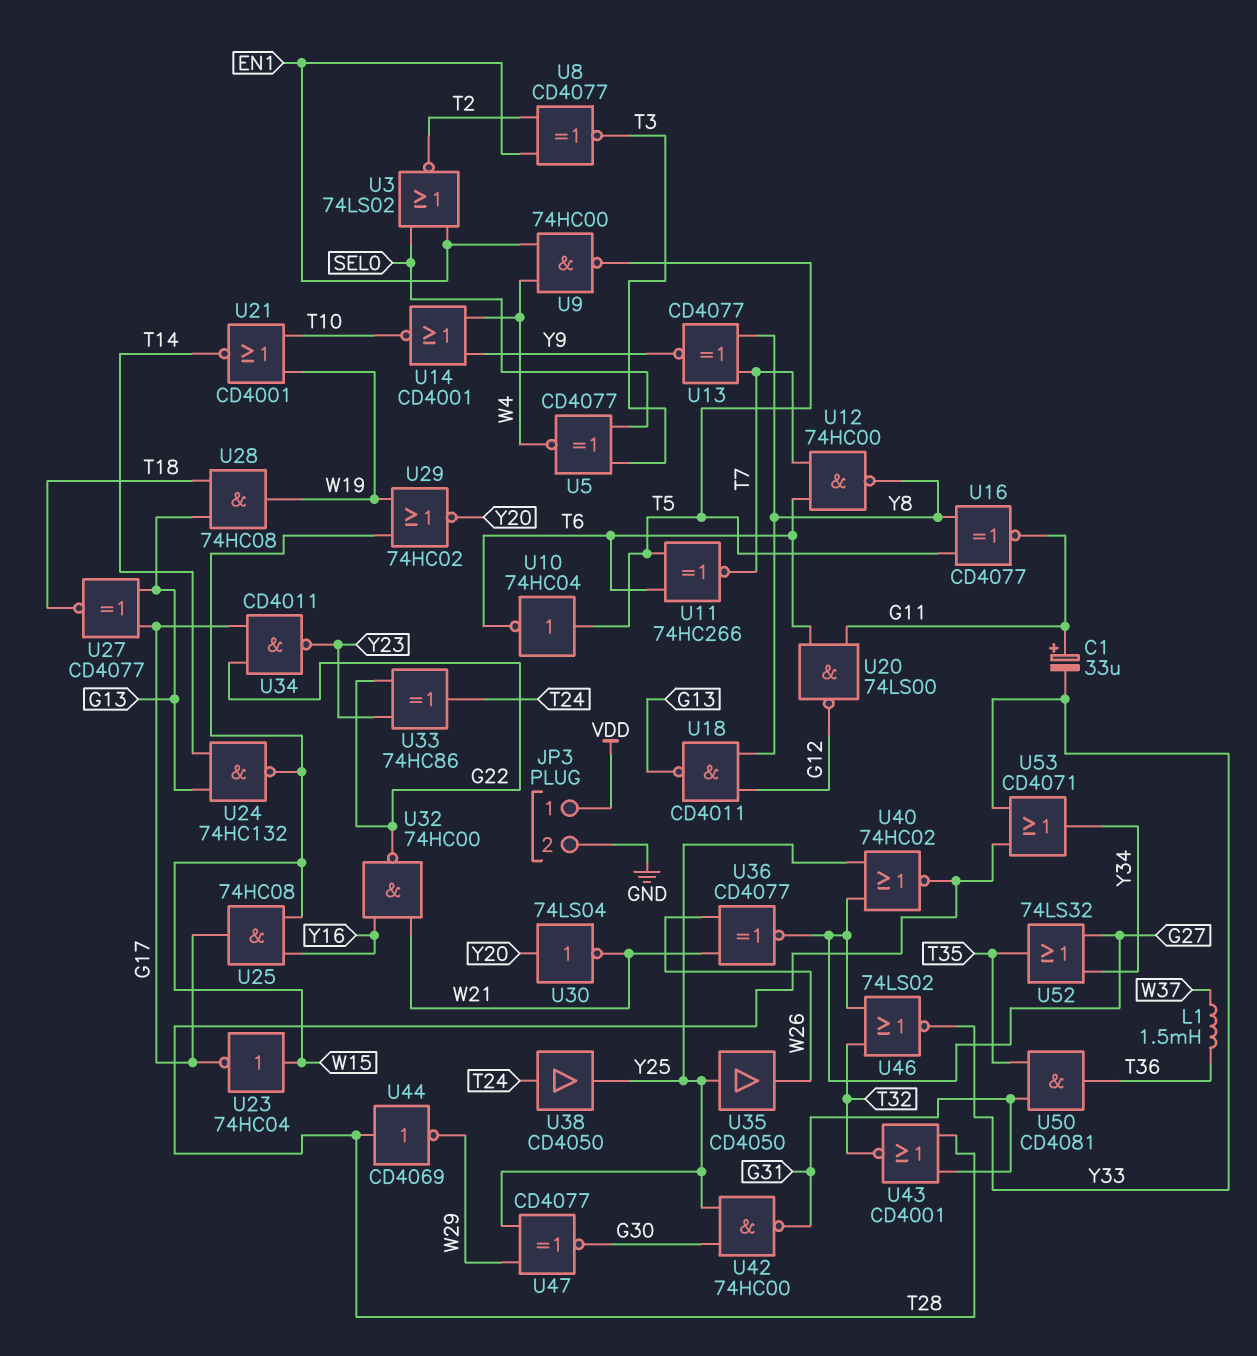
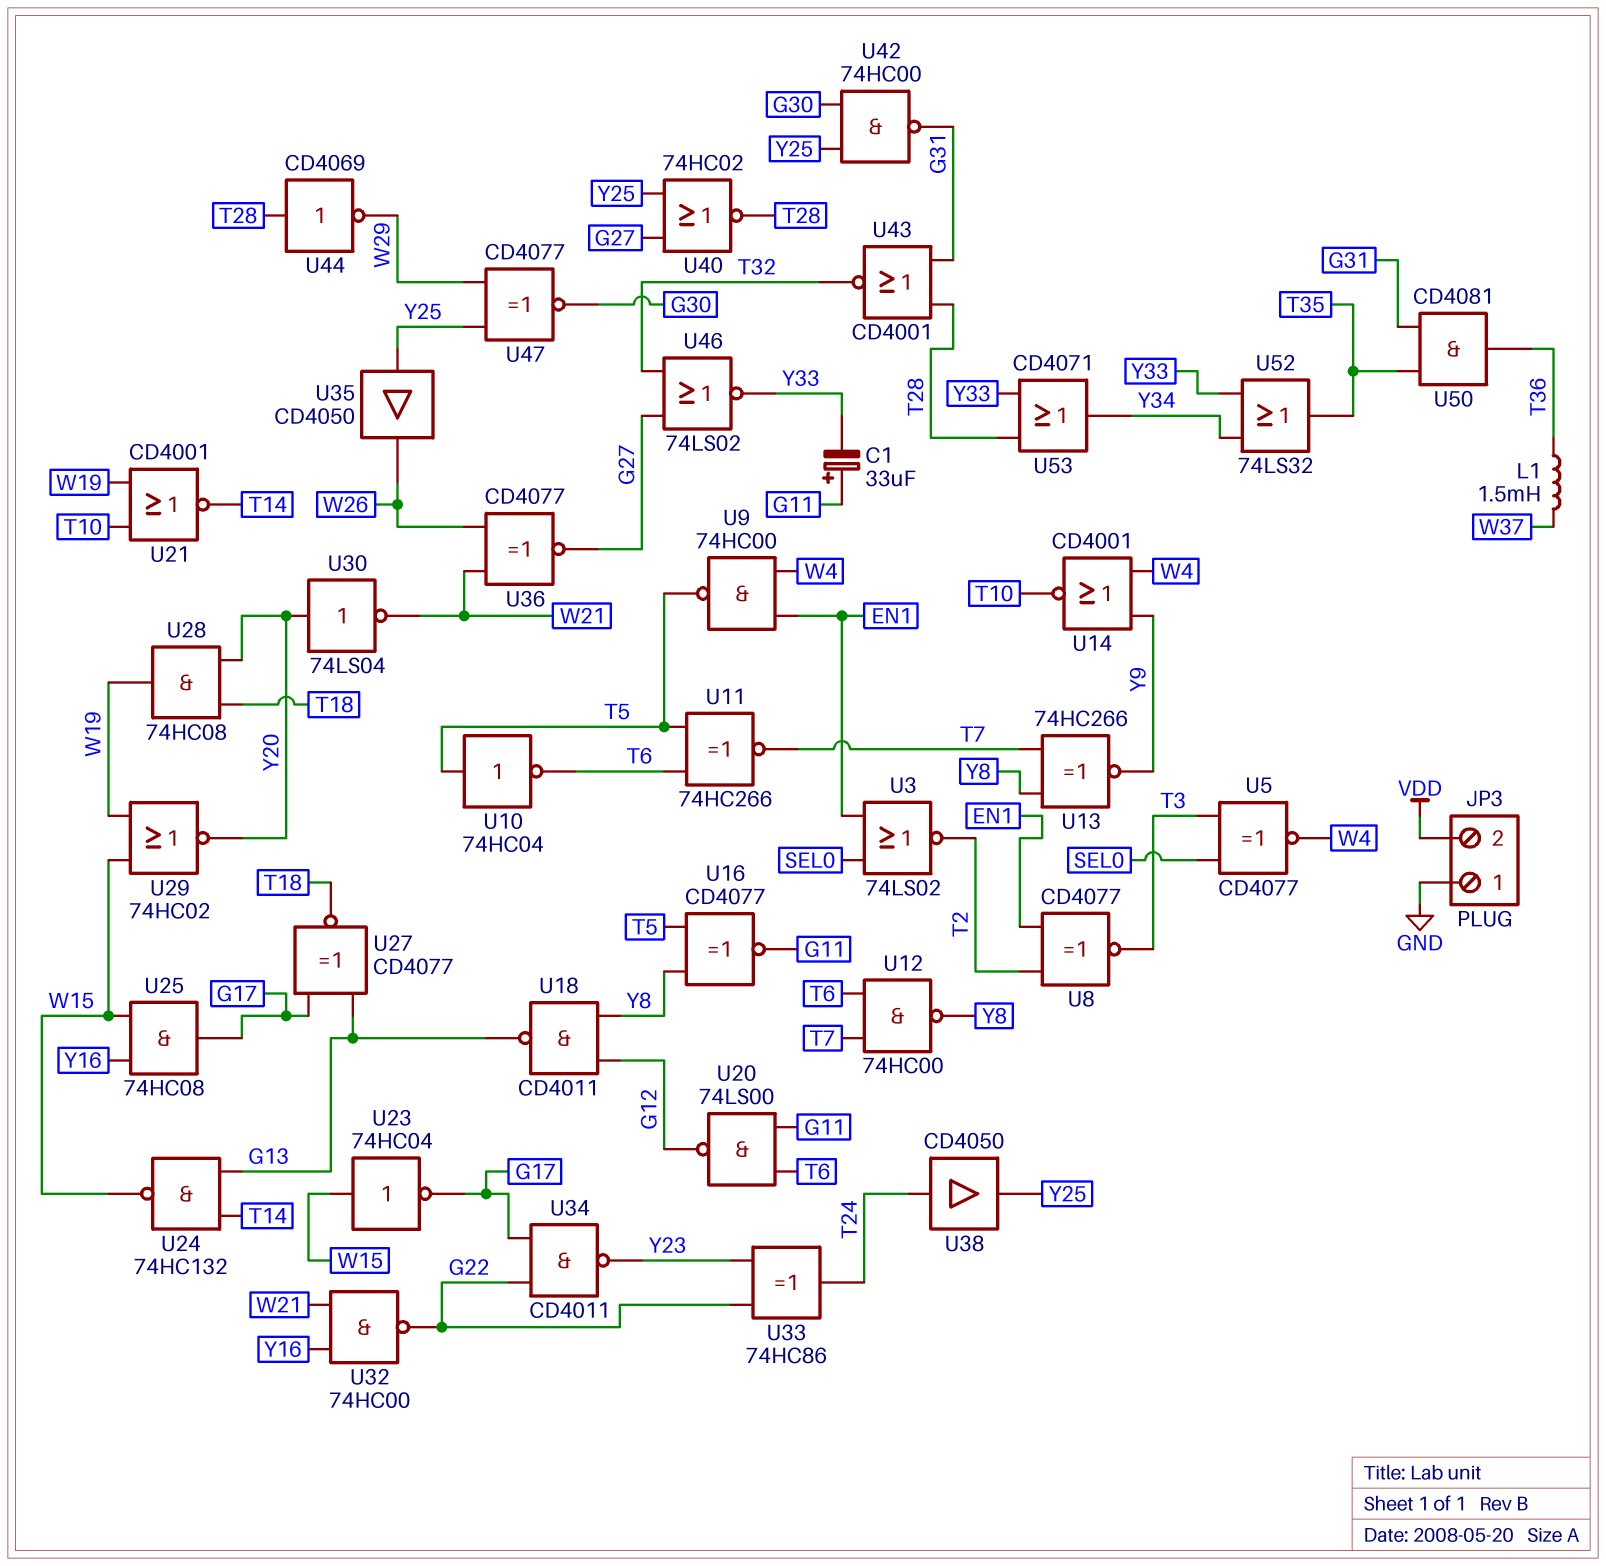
JP3 pin 1: VDD -> GND
JP3 pin 2: GND -> VDD
U13: XNOR CD4077 (in T7, in Y8, out Y9) -> XNOR 74HC266 (in T7, in Y8, out Y9)
U28: AND 74HC08 (in G13, in T18, out W19) -> AND 74HC08 (in T18, in Y20, out W19)
U52: OR 74LS32 (in G27, in Y34, out T35) -> OR 74LS32 (in Y33, in Y34, out T35)

